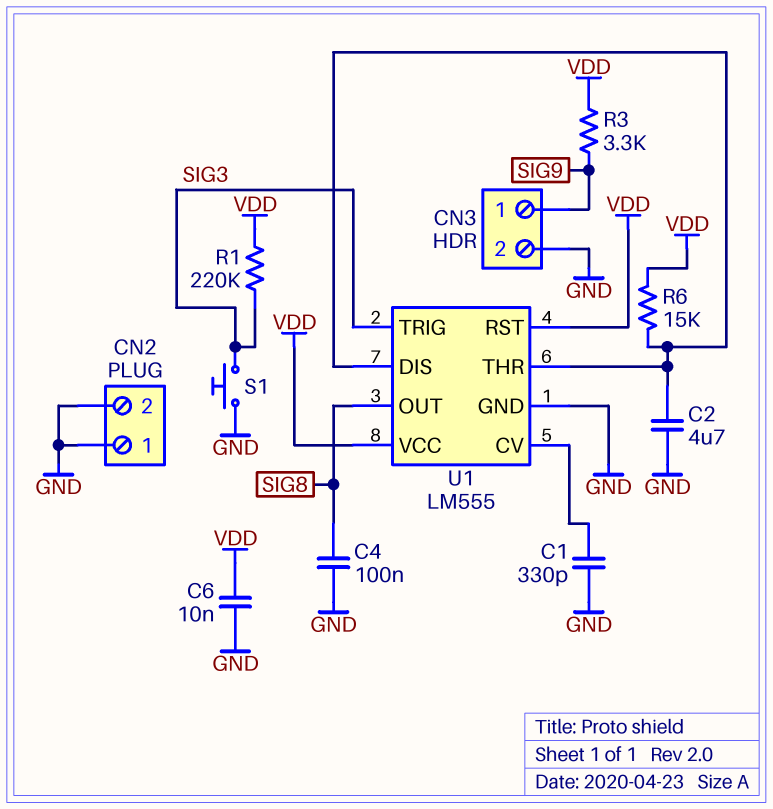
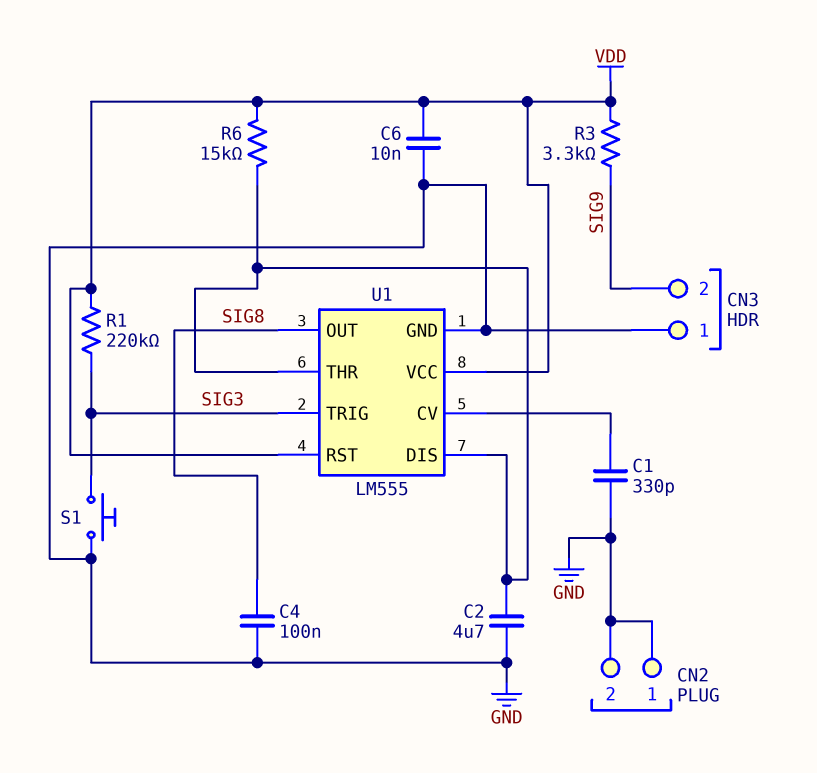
CN3 pin 1: SIG9 -> GND
CN3 pin 2: GND -> SIG9

